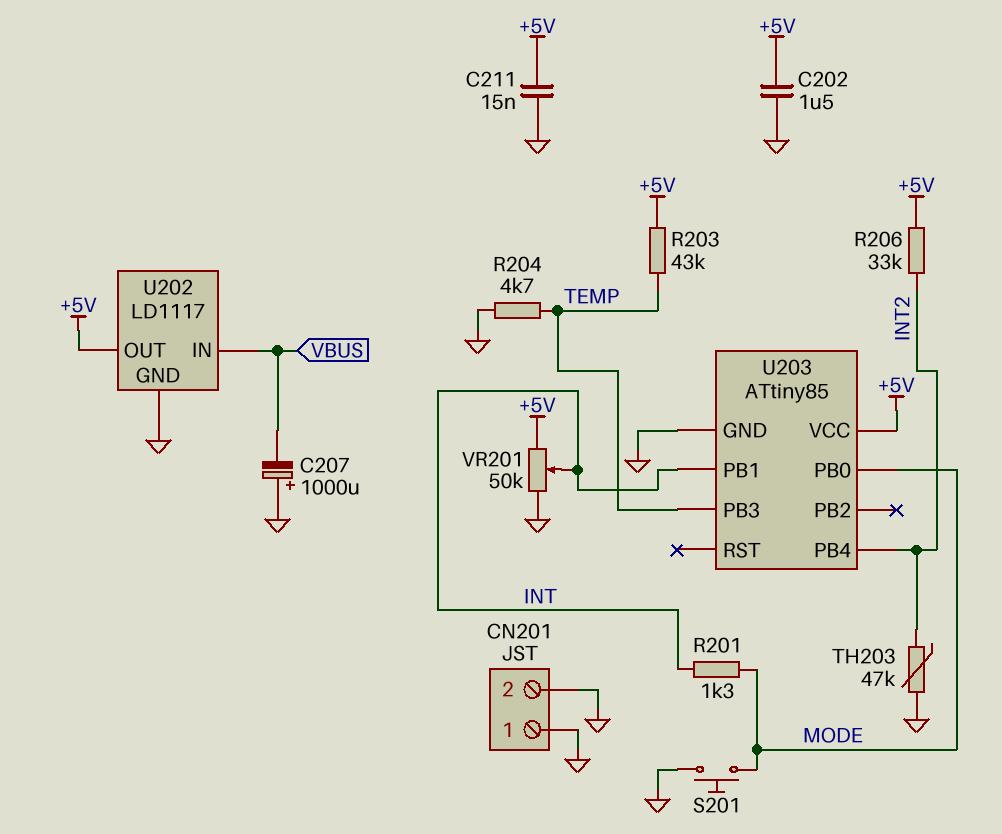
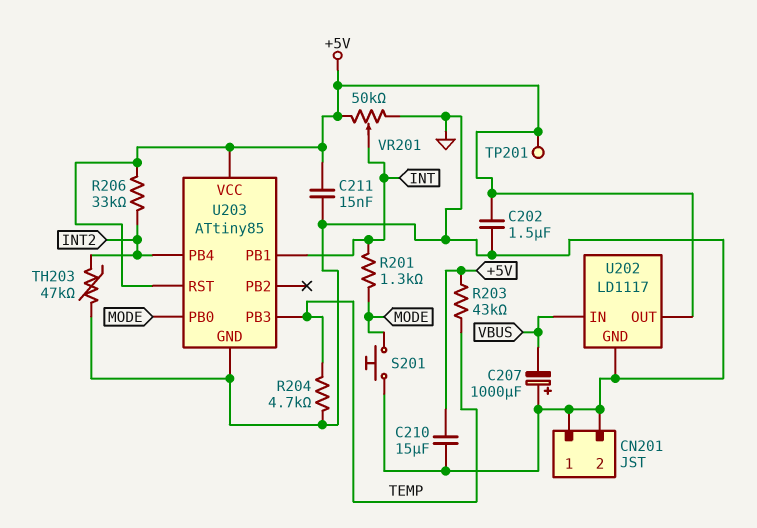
C210: none -> 15uF (+5V, GND)
TP201: none -> test point (+5V)
U203 pin RST: none -> +5V

